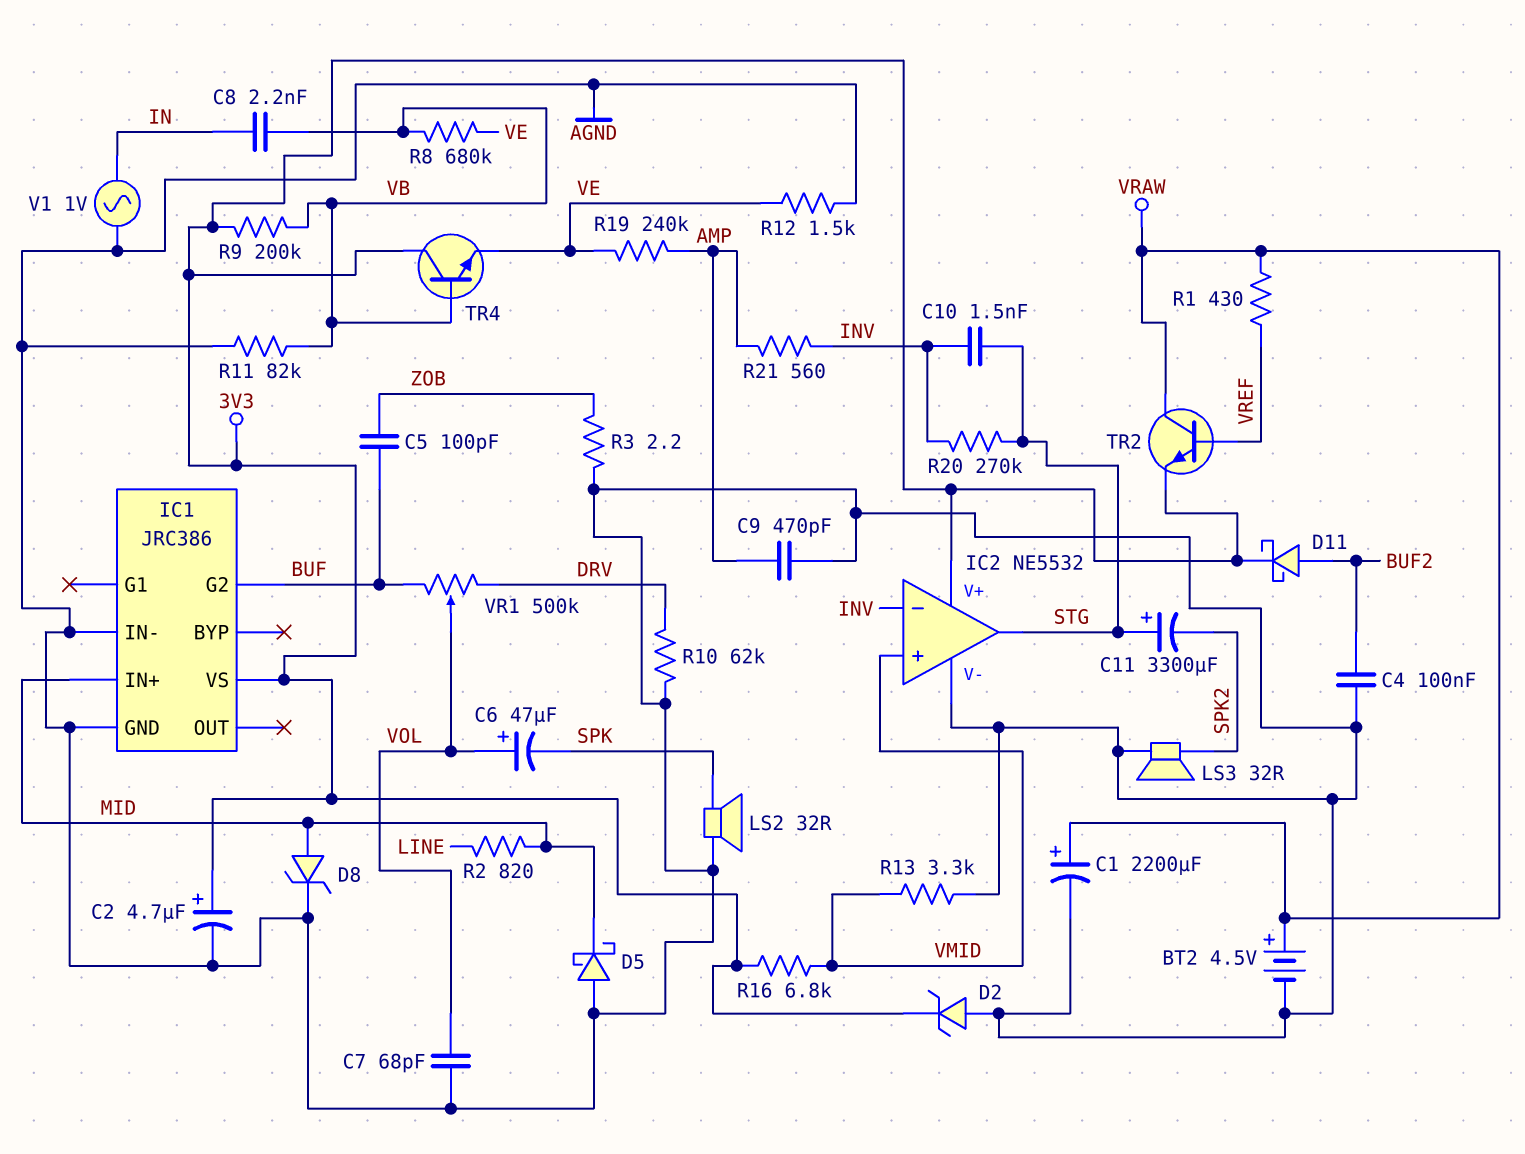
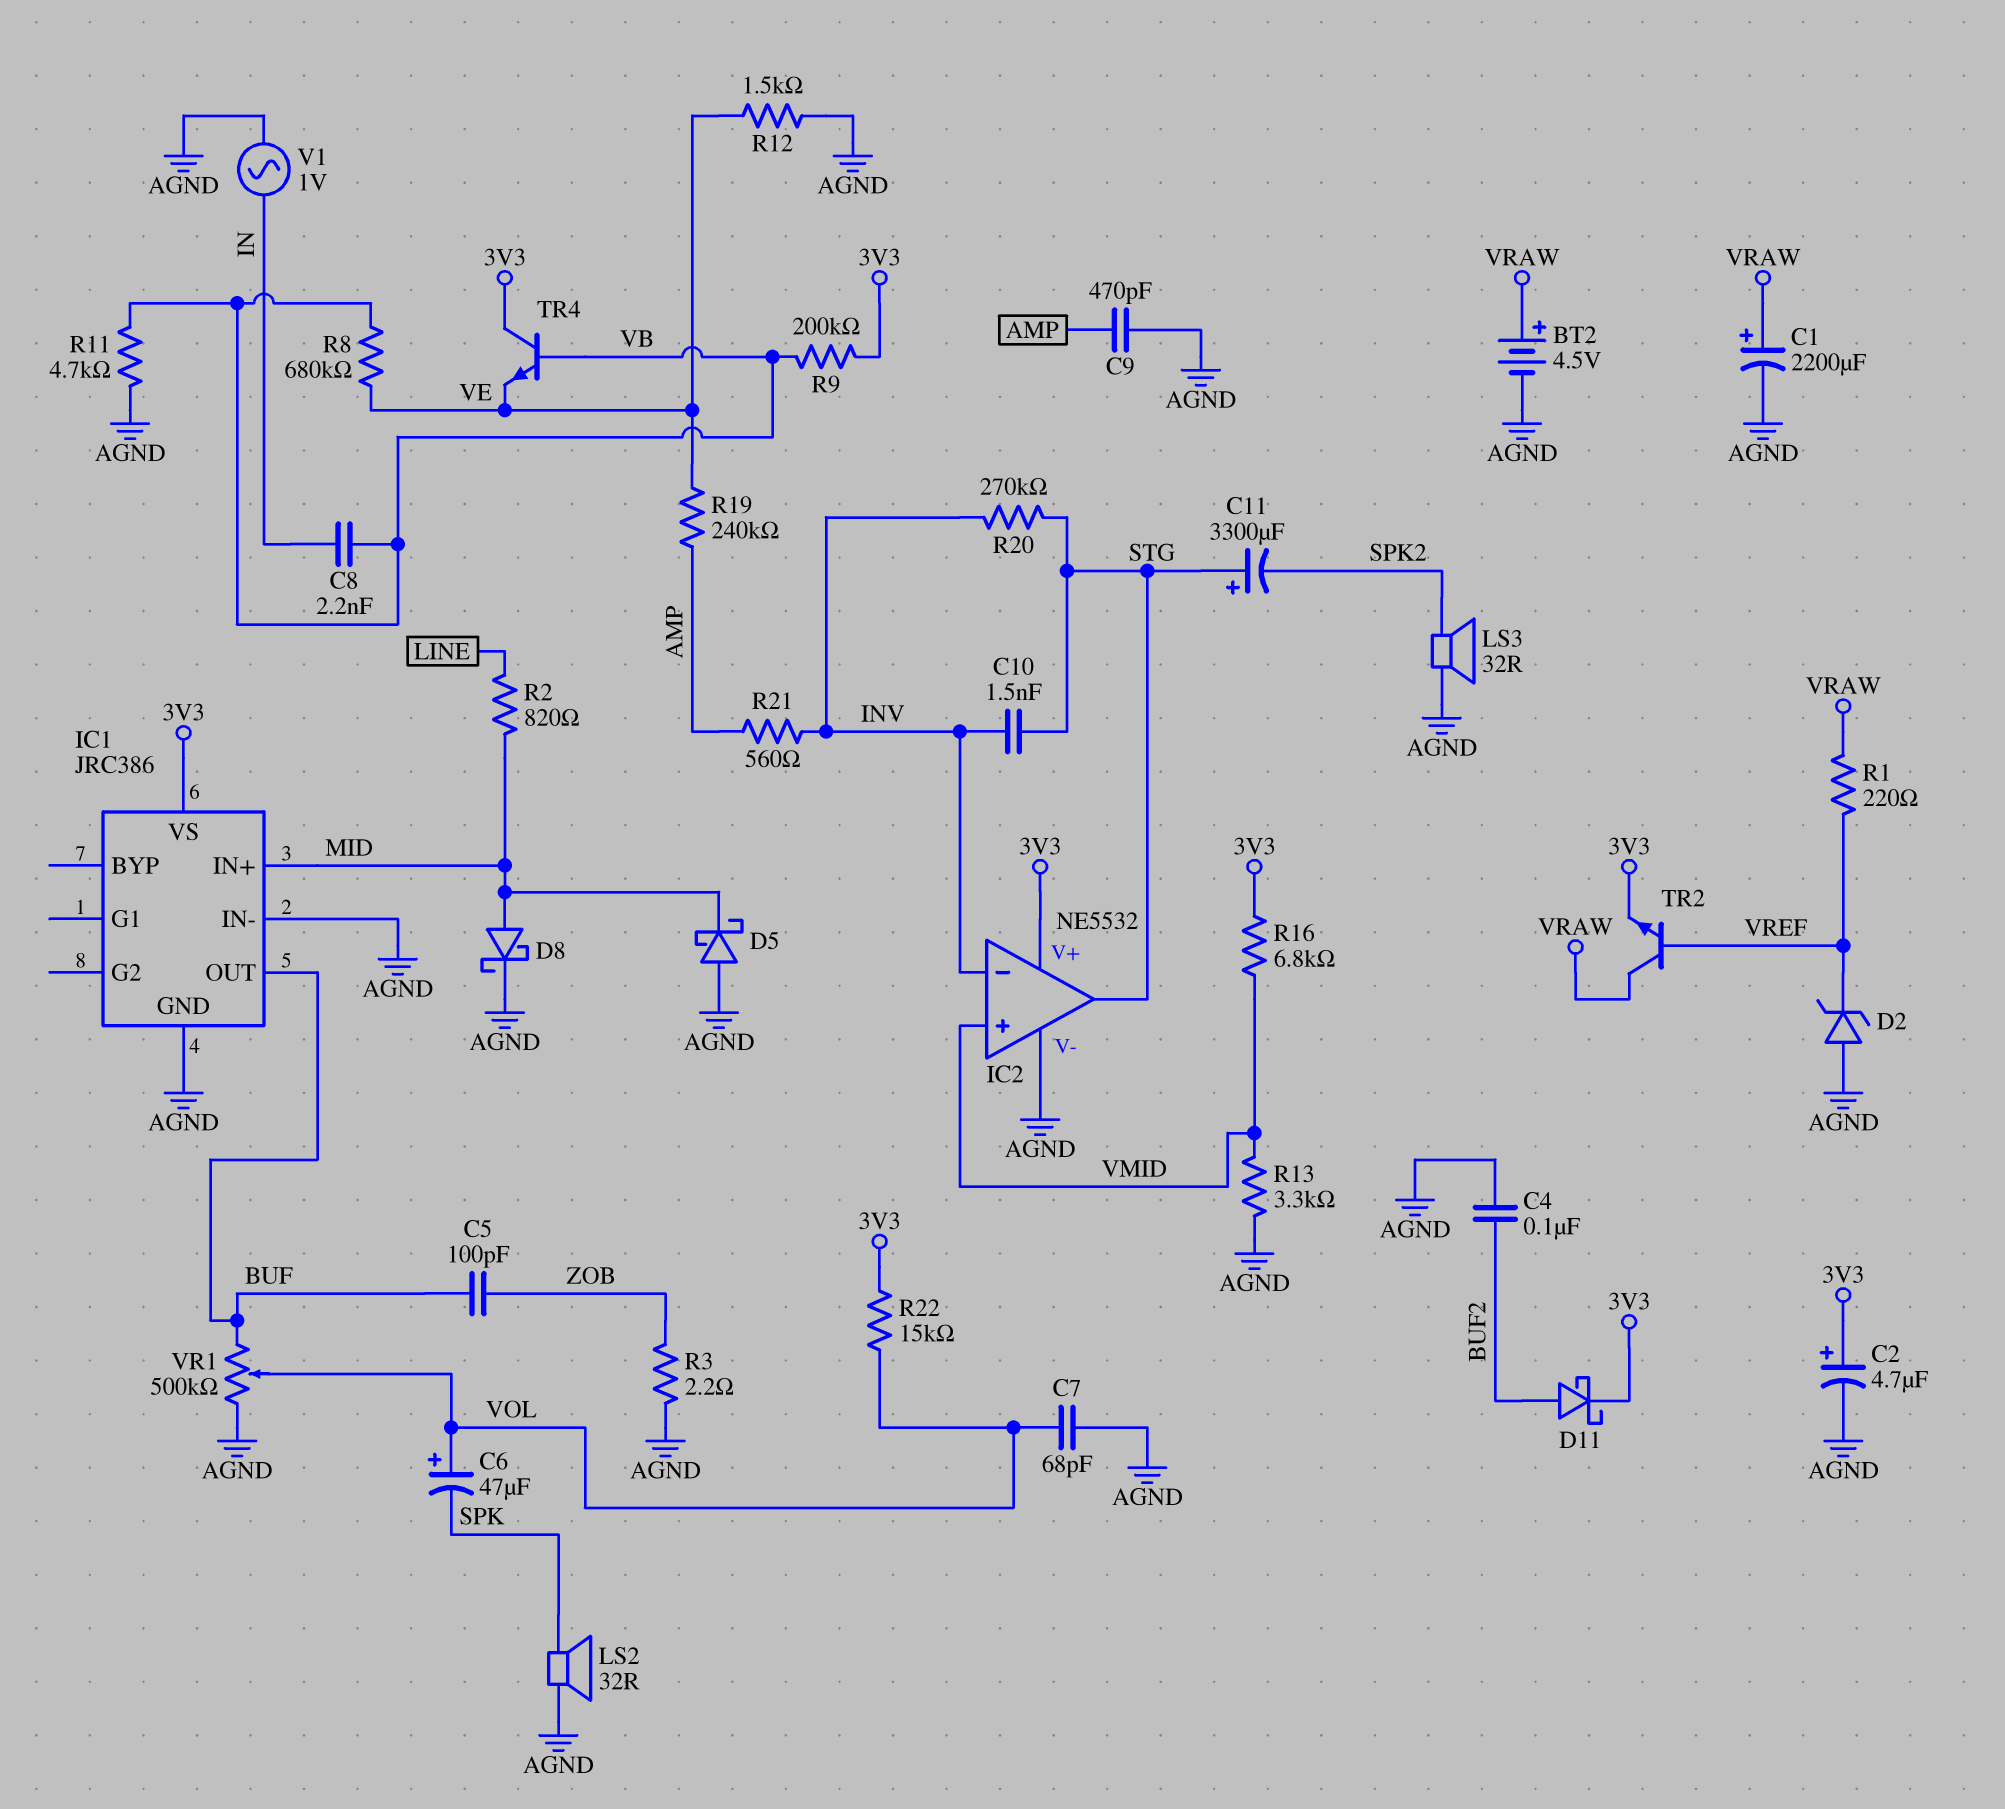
D2: zener (A AGND, K 3V3) -> zener (A AGND, K VREF)
D8: zener (A MID, K AGND) -> schottky (A MID, K AGND)
IC1 pin G2: BUF -> none
IC1 pin OUT: none -> BUF
R1: 430 (VRAW, VREF) -> 220 (VRAW, VREF)
R10: 62k (AGND, DRV) -> none
R11: 82k (AGND, VB) -> 4.7k (AGND, VB)
R22: none -> 15k (3V3, VOL)
VR1: 500k (BUF, DRV, wiper VOL) -> 500k (AGND, BUF, wiper VOL)

